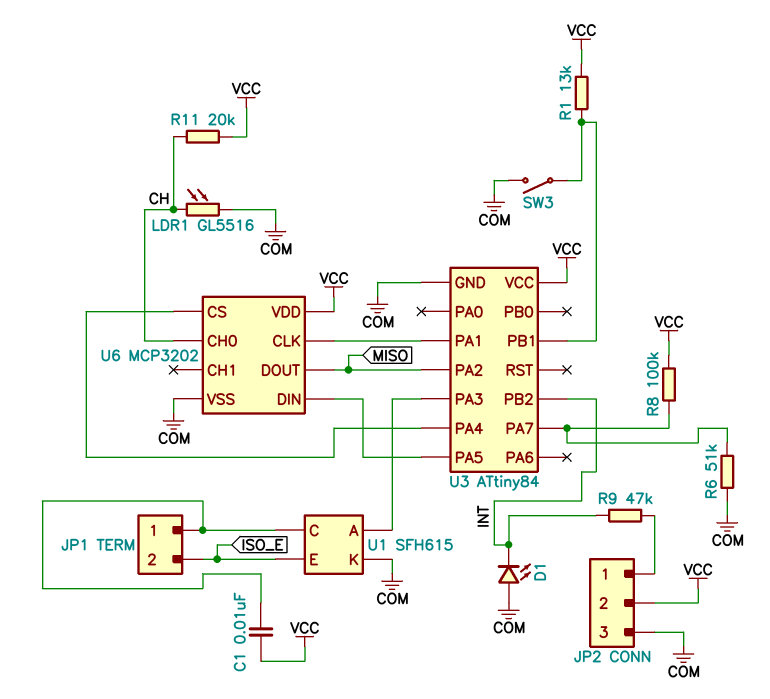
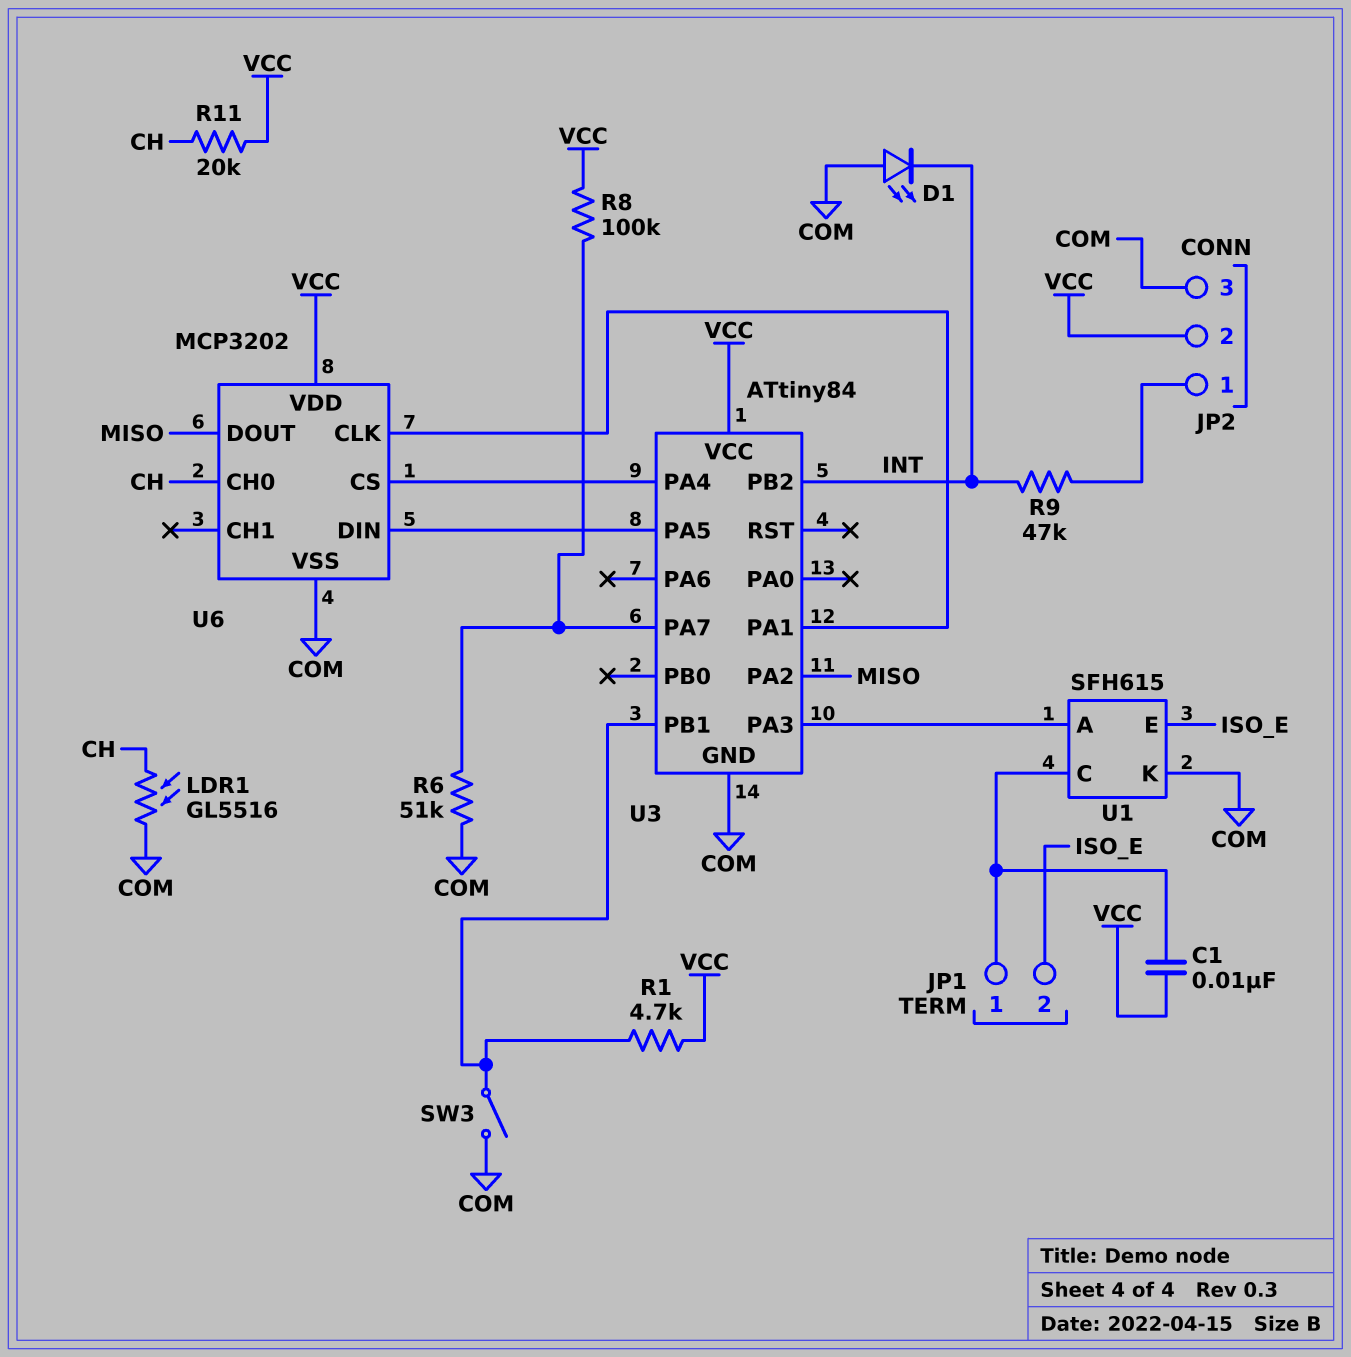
R1: 13k (U3/PB1, VCC) -> 4.7k (U3/PB1, VCC)

